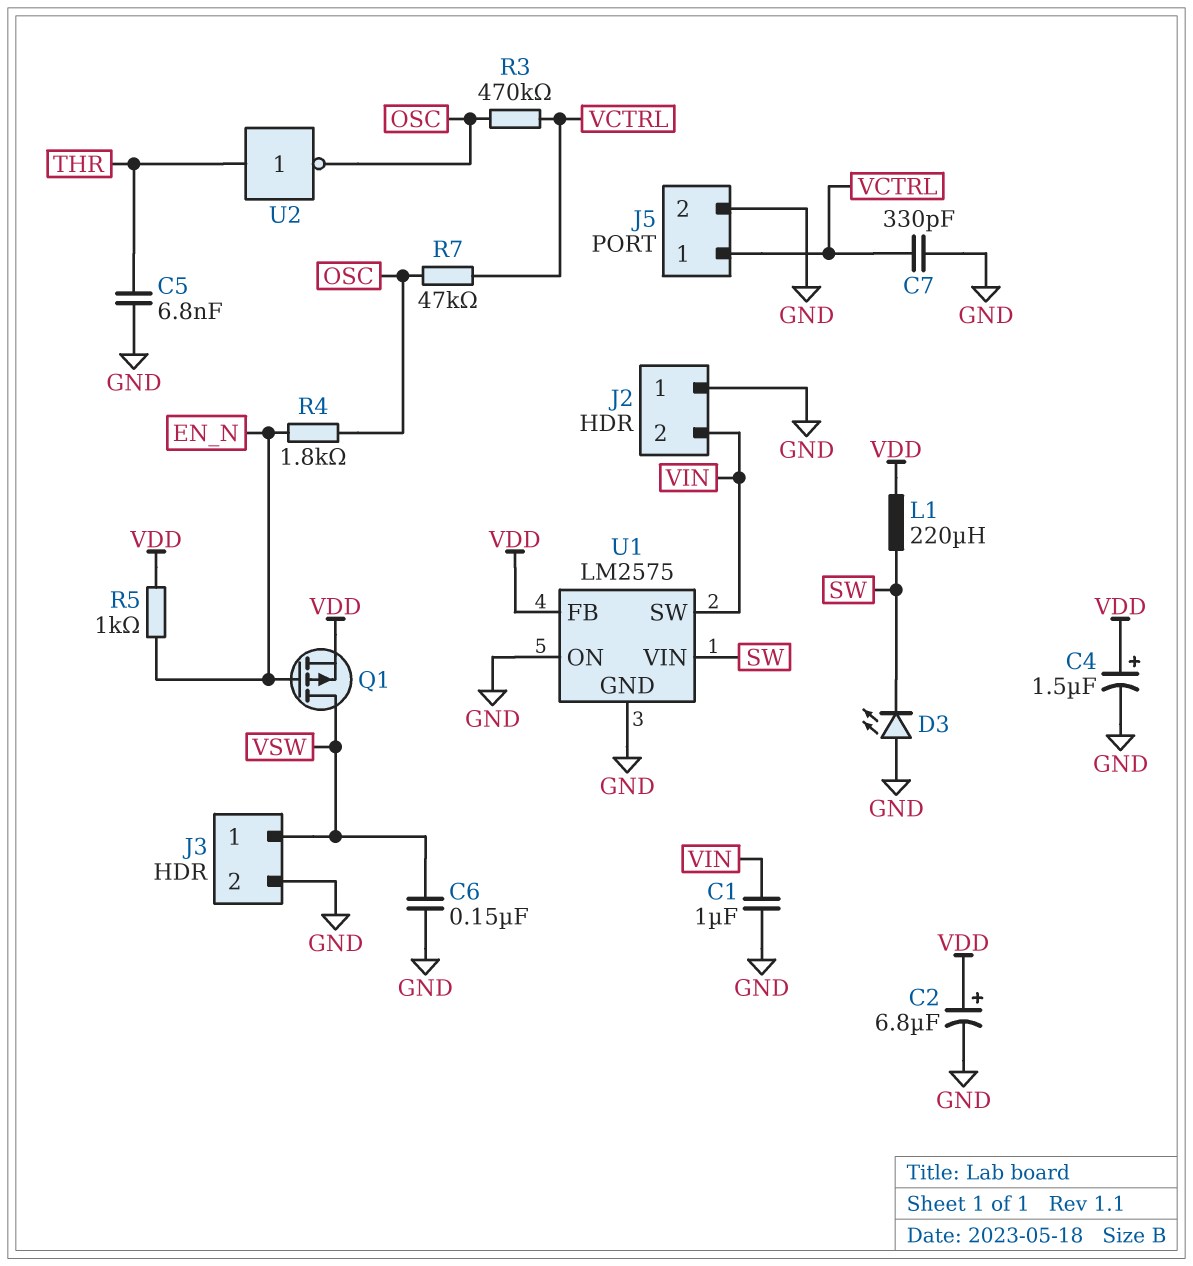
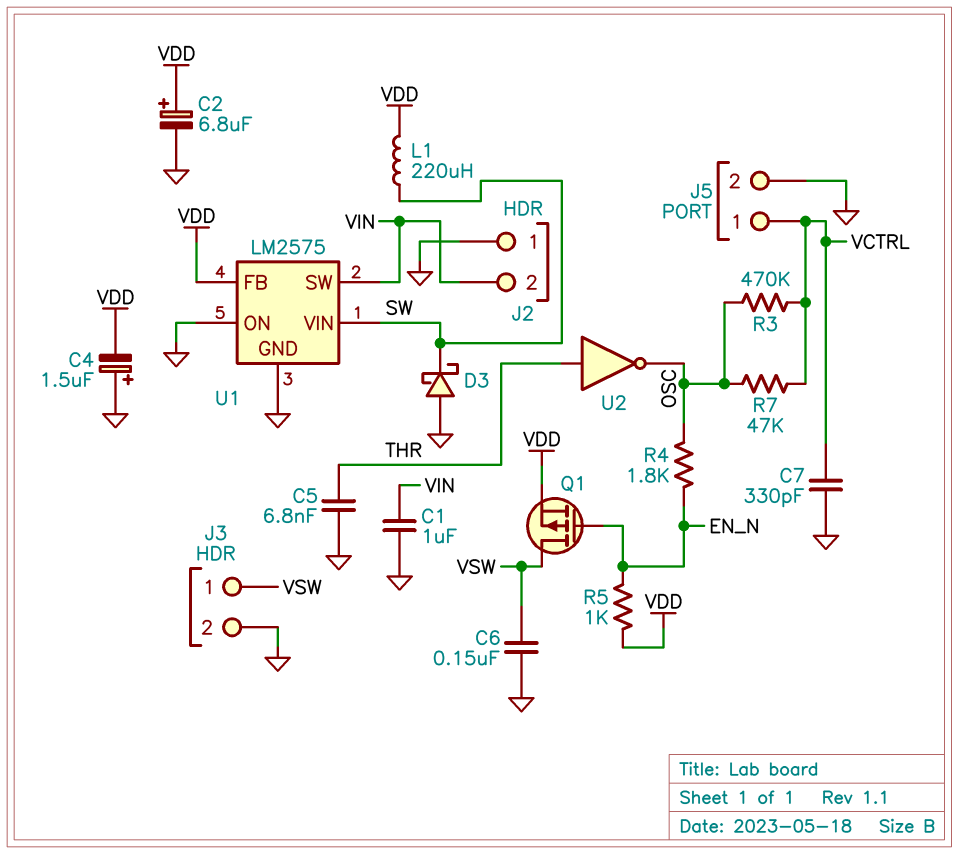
C4: 1.5uF (plus VDD, minus GND) -> 1.5uF (plus GND, minus VDD)
D3: LED (A GND, K SW) -> schottky (A GND, K SW)

